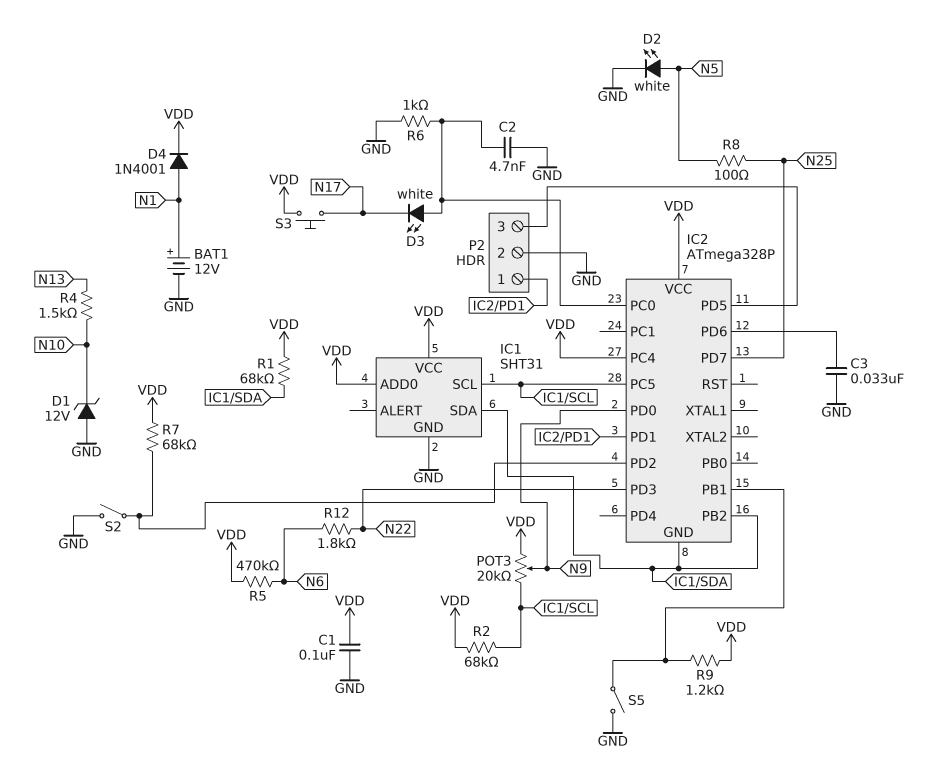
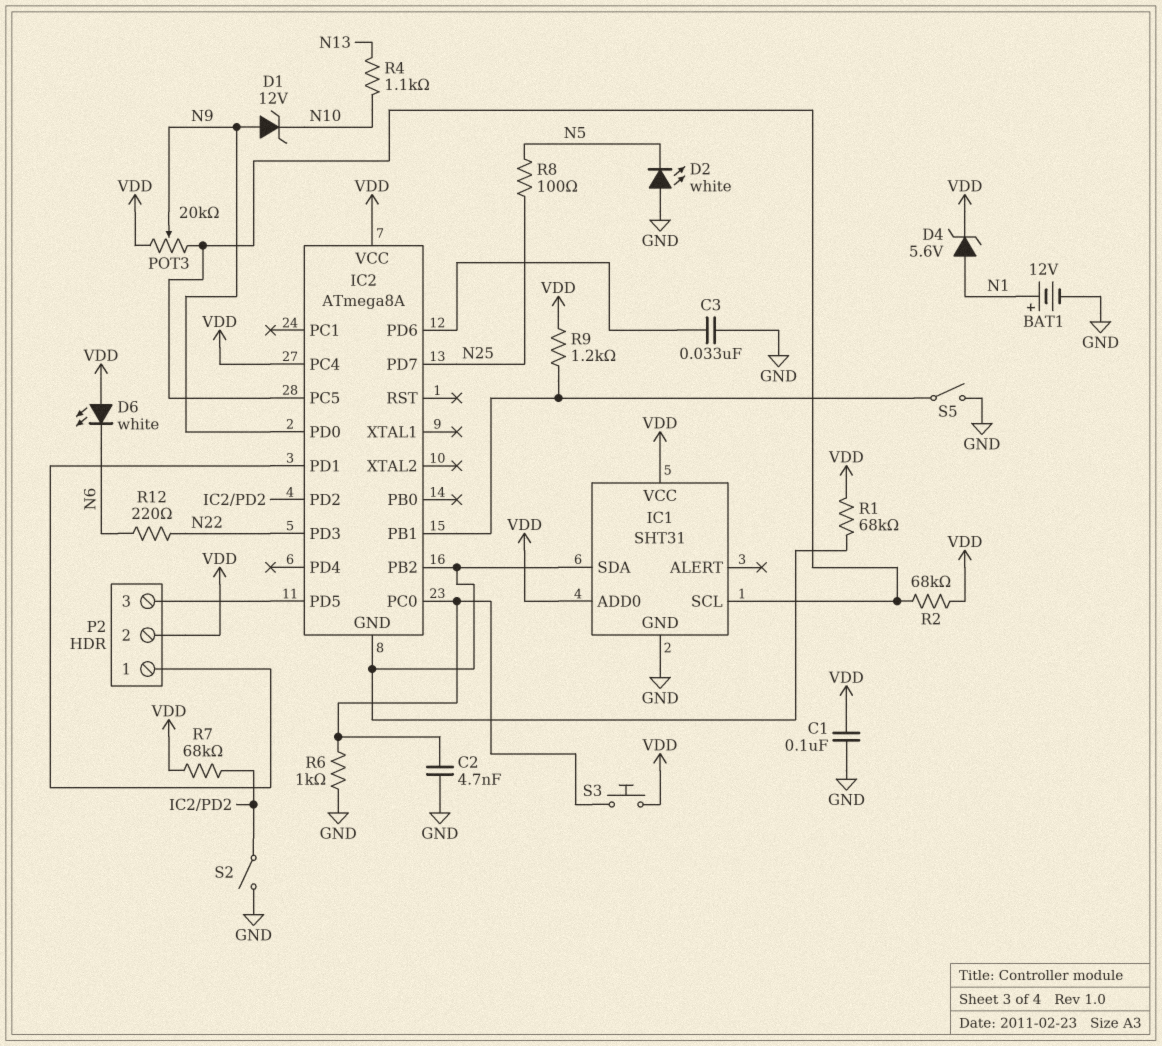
D1: zener 12V (A GND, K N10) -> zener 12V (A N9, K N10)
D2: LED white (A N5, K GND) -> LED white (A GND, K N5)
D3: LED white (A IC2/PC0, K N17) -> none
D4: diode 1N4001 (A N1, K VDD) -> zener 5.6V (A N1, K VDD)
D6: none -> LED white (A VDD, K N6)
IC2: ATmega328P -> ATmega8A
P2 pin 2: GND -> VDD
R4: 1.5k (N10, N13) -> 1.1k (N10, N13)
R5: 470k (N6, VDD) -> none
R12: 1.8k (N6, N22) -> 220 (N6, N22)
S3: button (N17, VDD) -> button (IC2/PC0, VDD)

